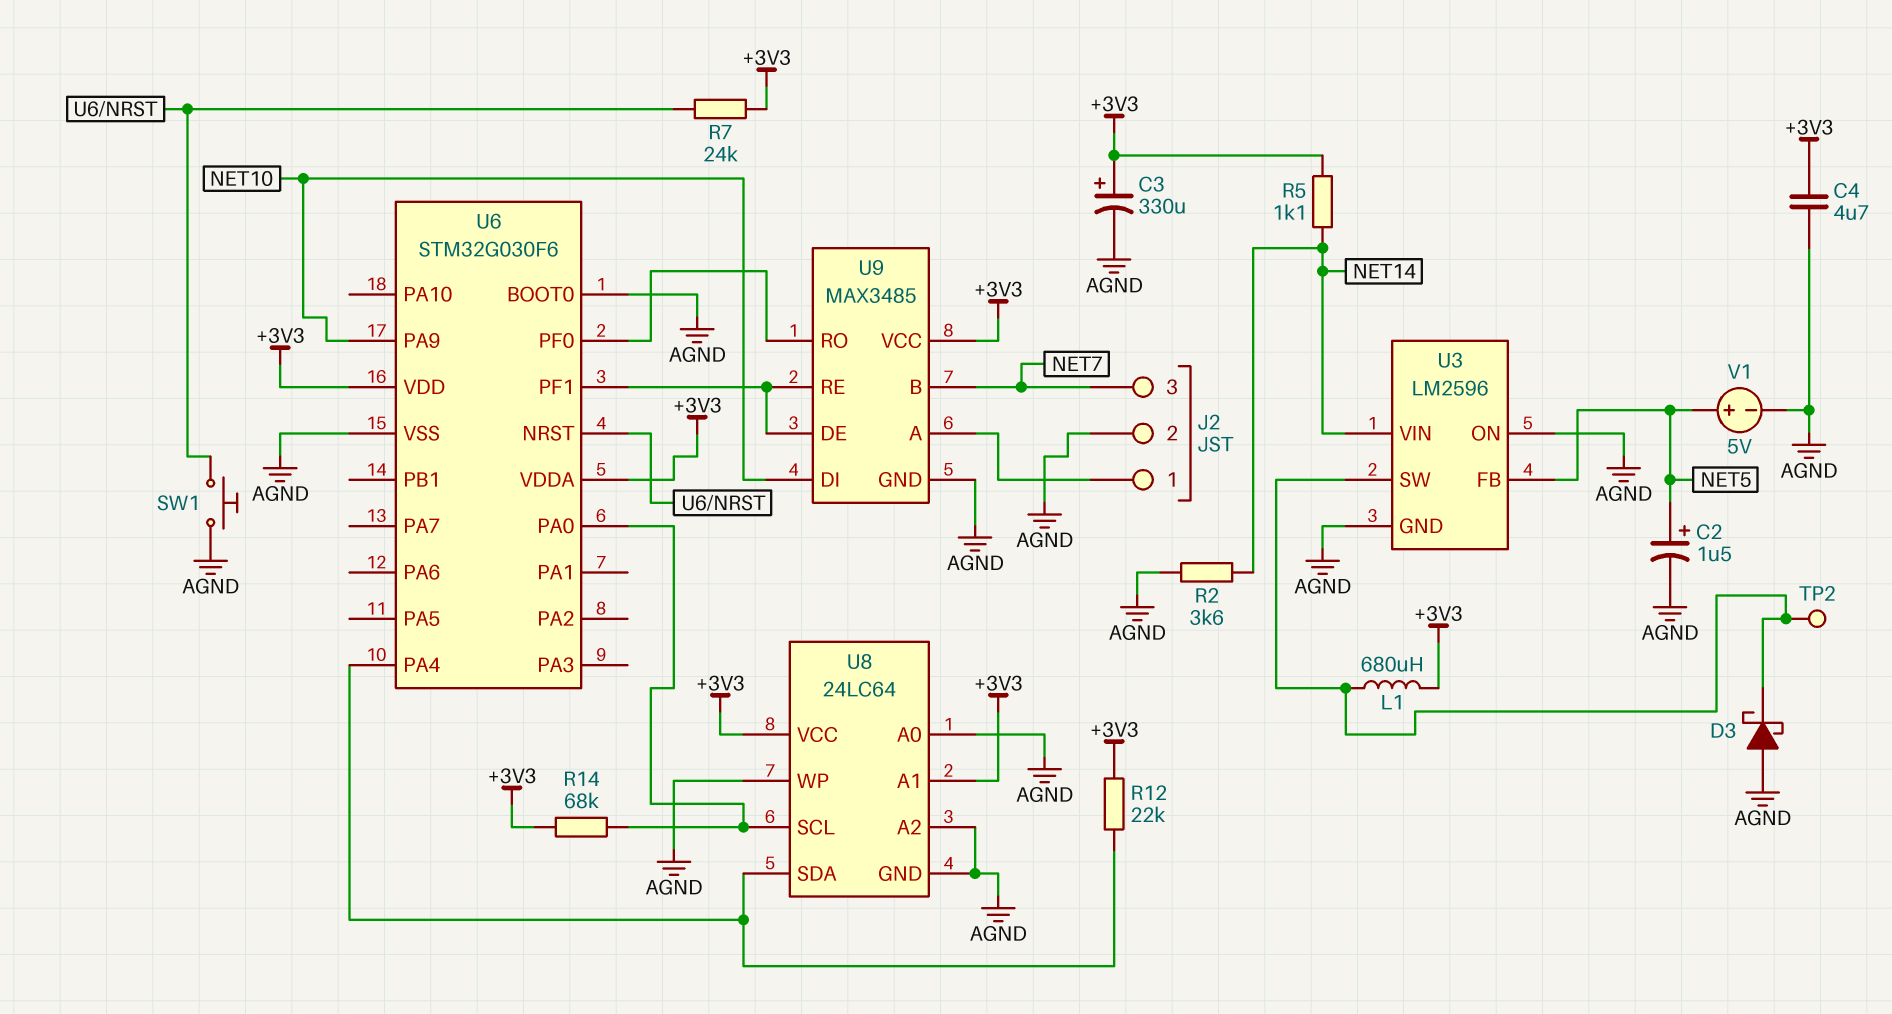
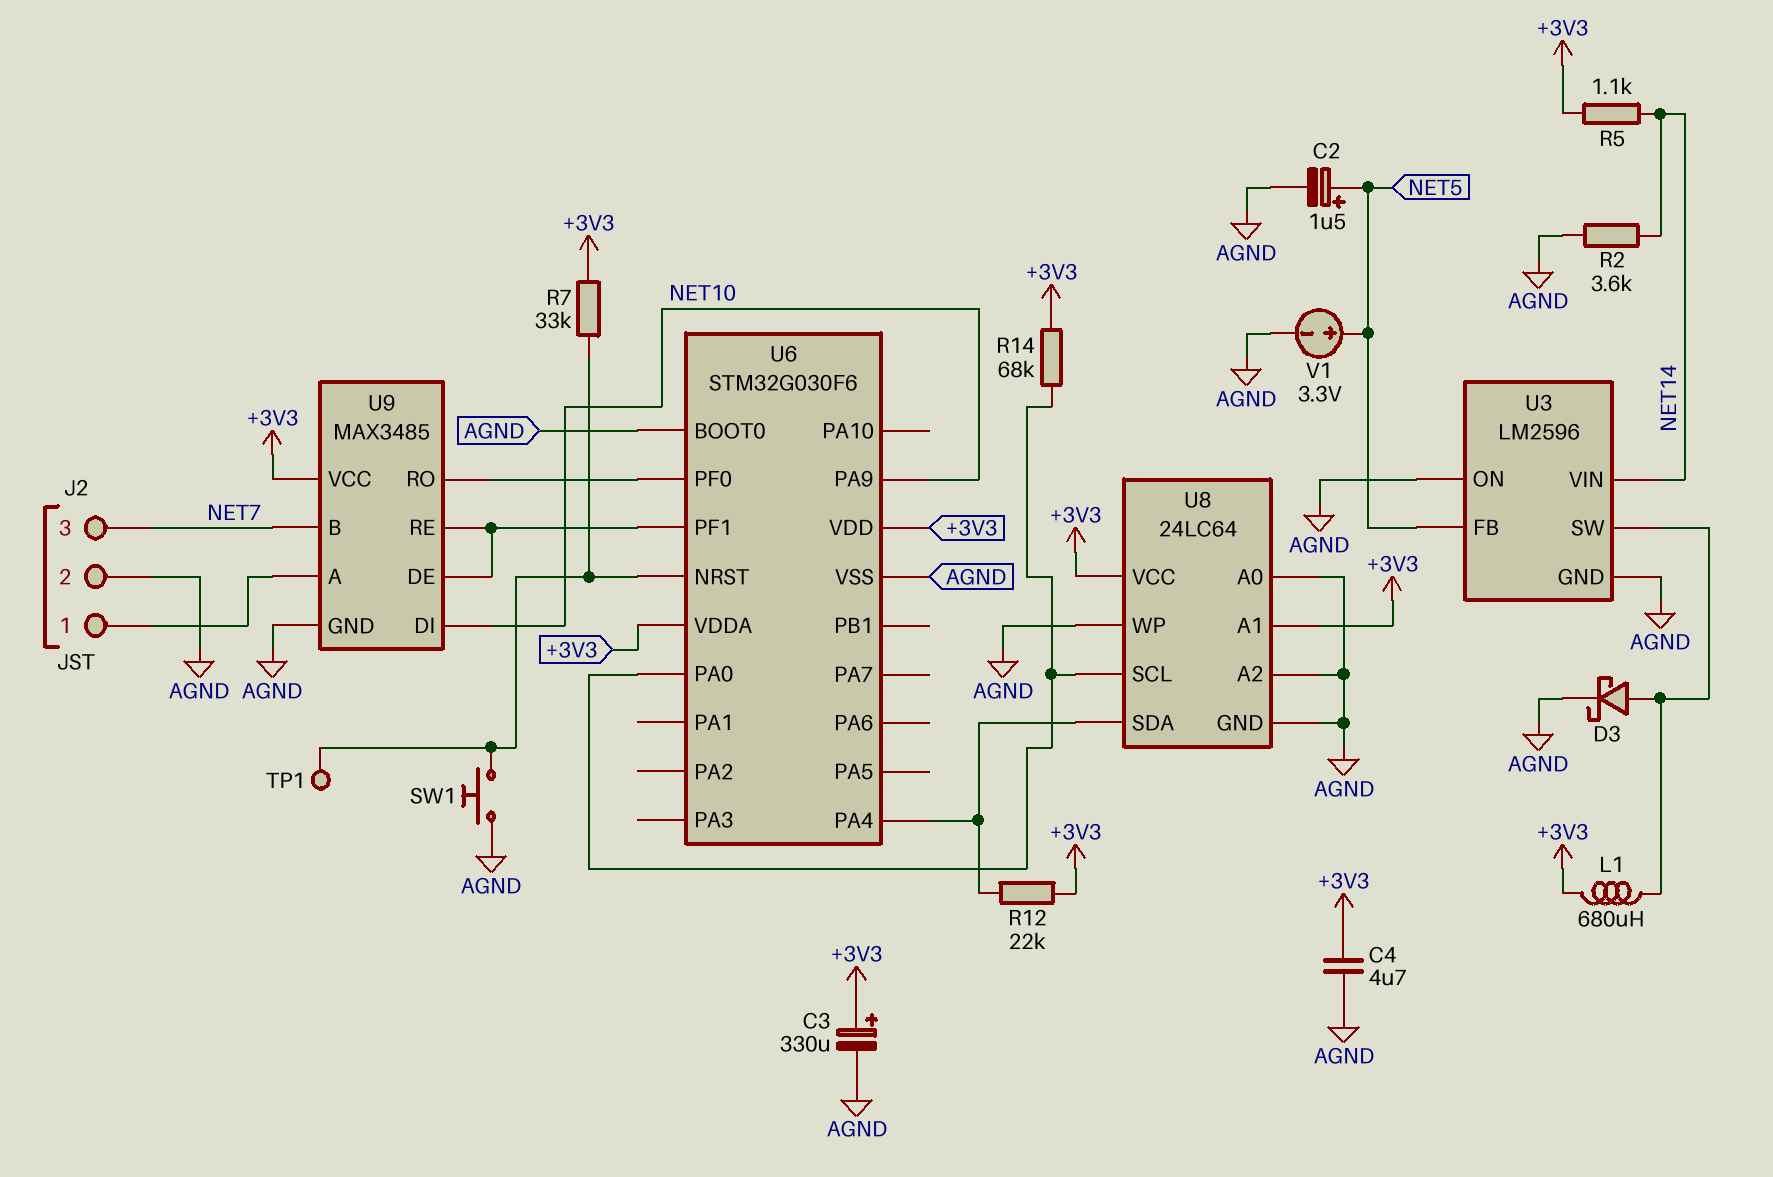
D3: schottky (A AGND, K U3/SW) -> schottky (A U3/SW, K AGND)
R7: 24k (+3V3, U6/NRST) -> 33k (+3V3, U6/NRST)
TP1: none -> test point (U6/NRST)
TP2: test point (U3/SW) -> none
V1: 5V (plus NET5, minus AGND) -> 3.3V (plus NET5, minus AGND)

